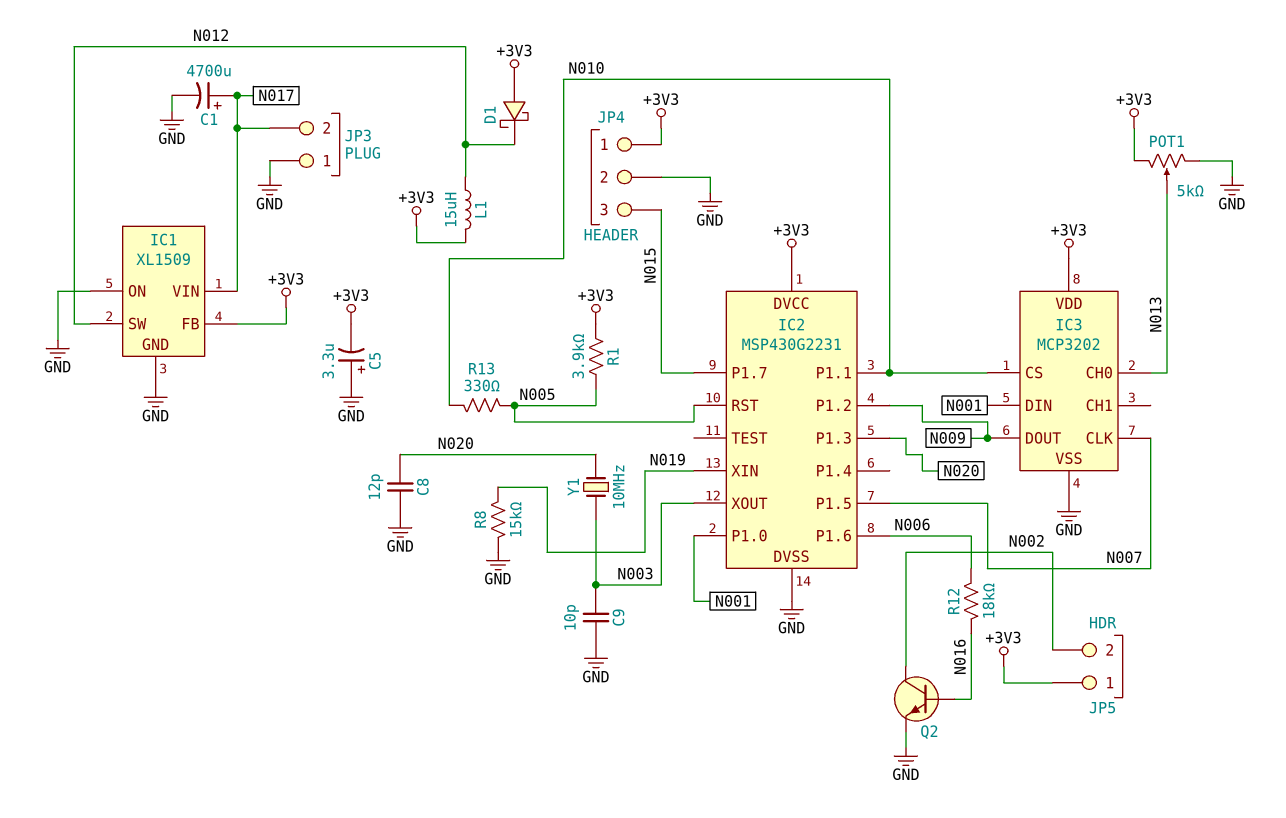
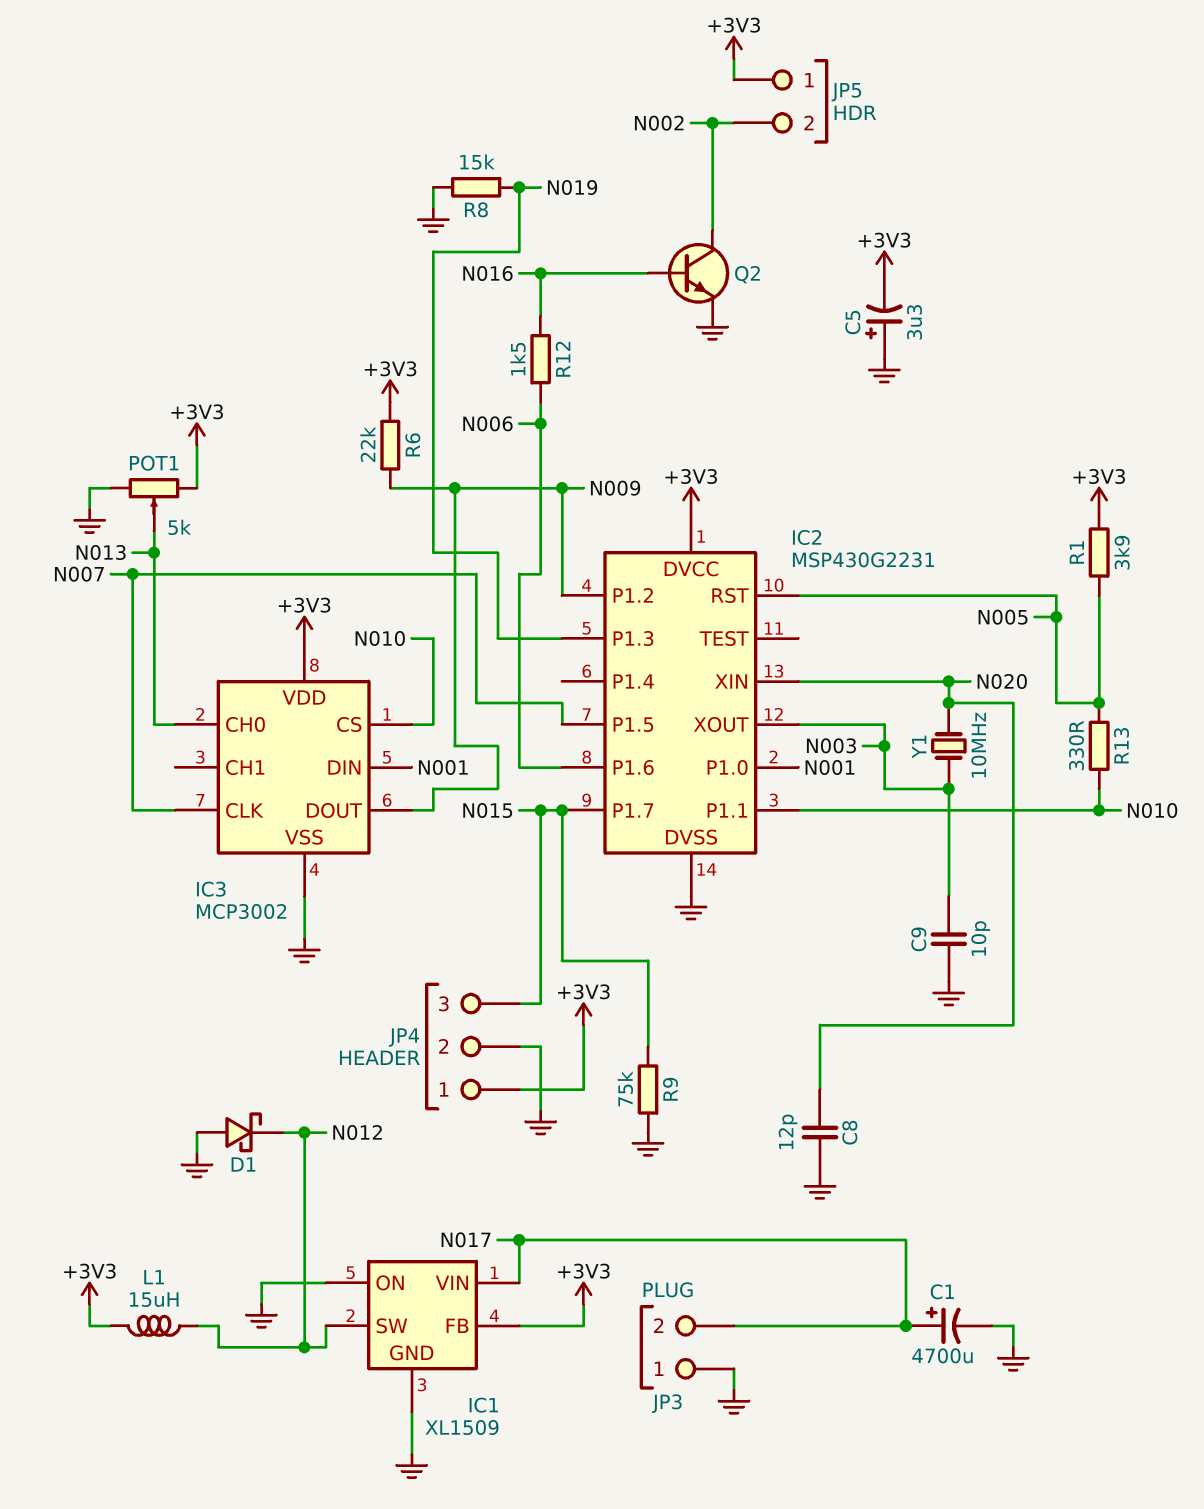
D1: schottky (A +3V3, K N012) -> schottky (A GND, K N012)
IC2 pin P1.3: N020 -> N019
IC2 pin XIN: N019 -> N020
IC3: MCP3202 -> MCP3002
R6: none -> 22k (+3V3, N009)
R9: none -> 75k (GND, N015)
R12: 18k (N006, N016) -> 1.5k (N006, N016)

